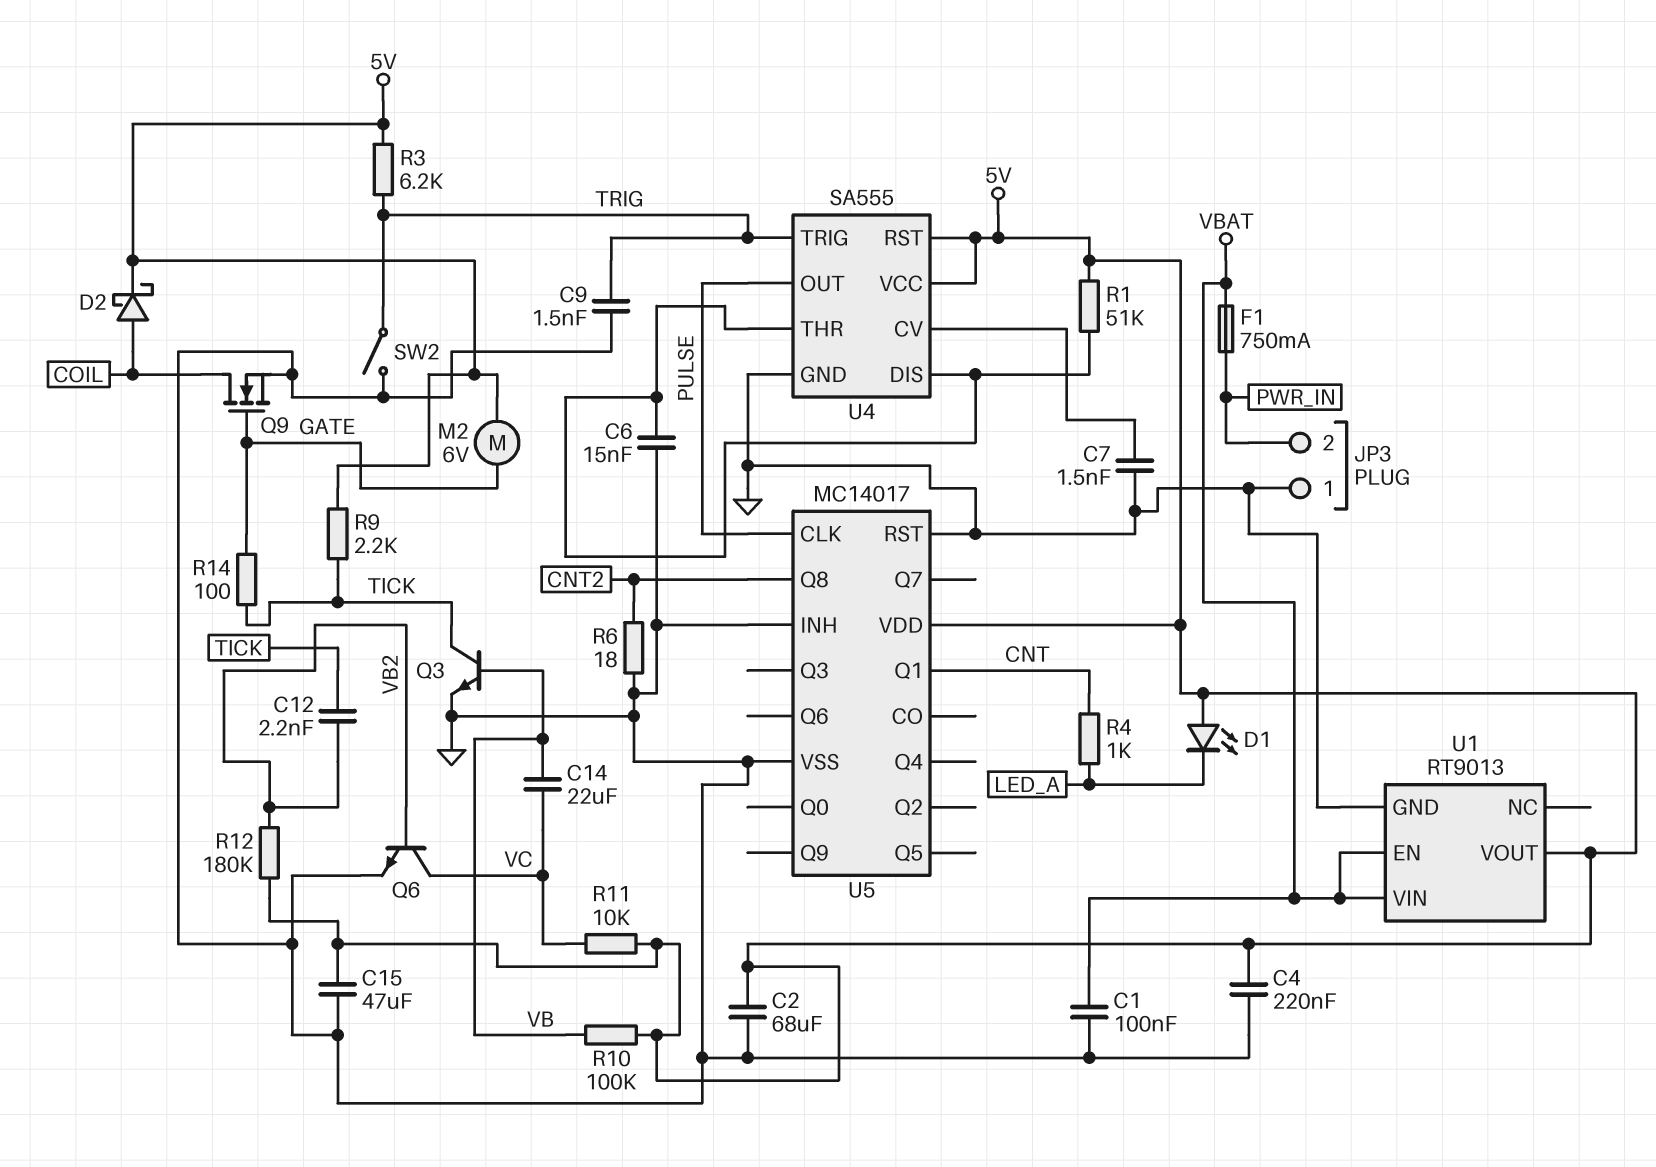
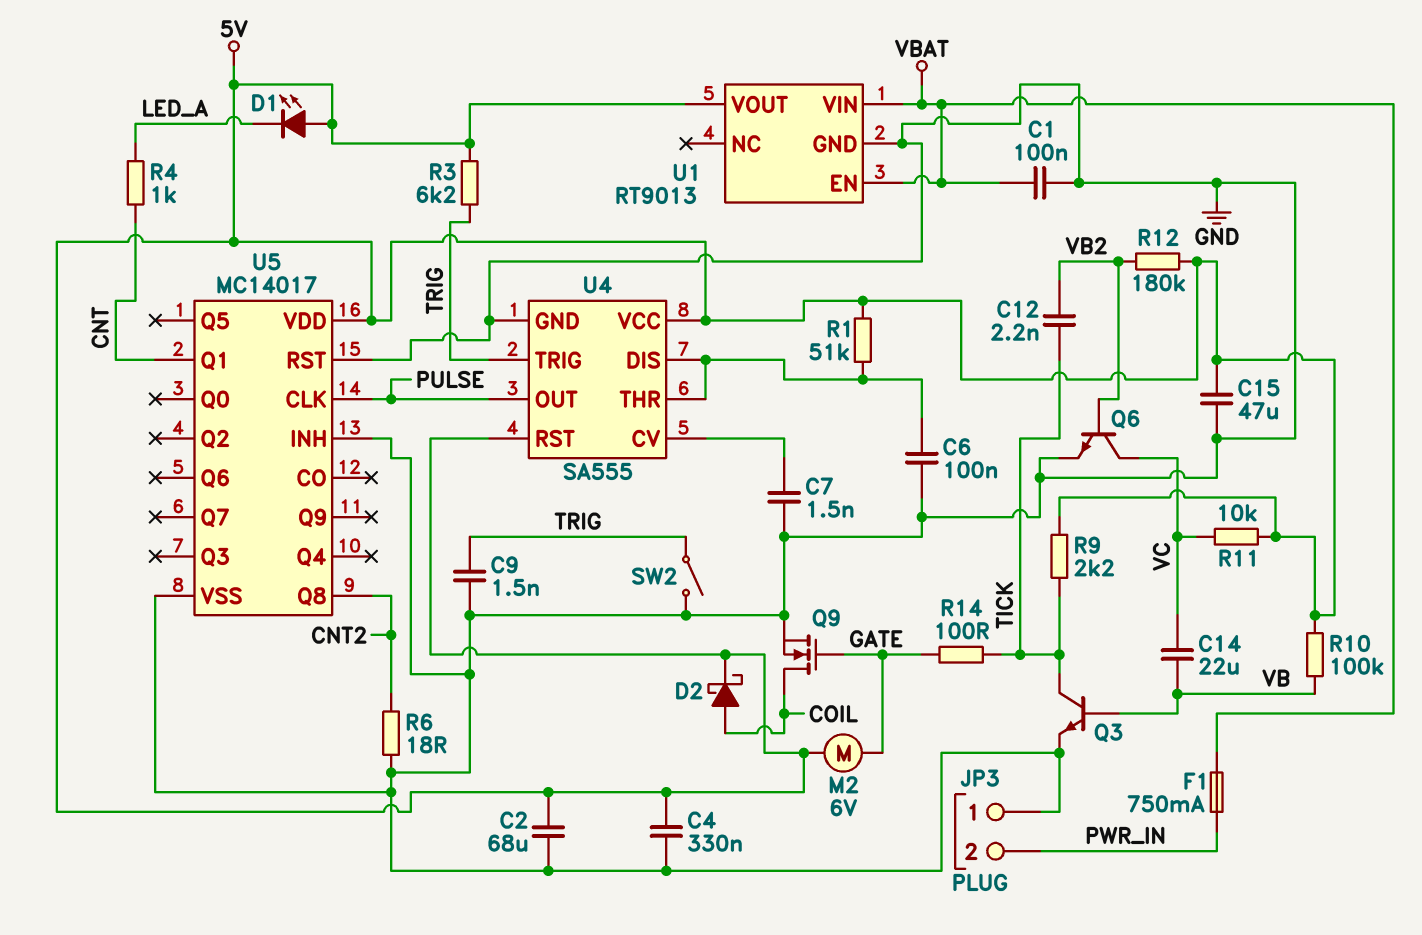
C4: 220nF (5V, GND) -> 330nF (5V, GND)
C6: 15nF (GND, U4/DIS) -> 100nF (GND, U4/DIS)

